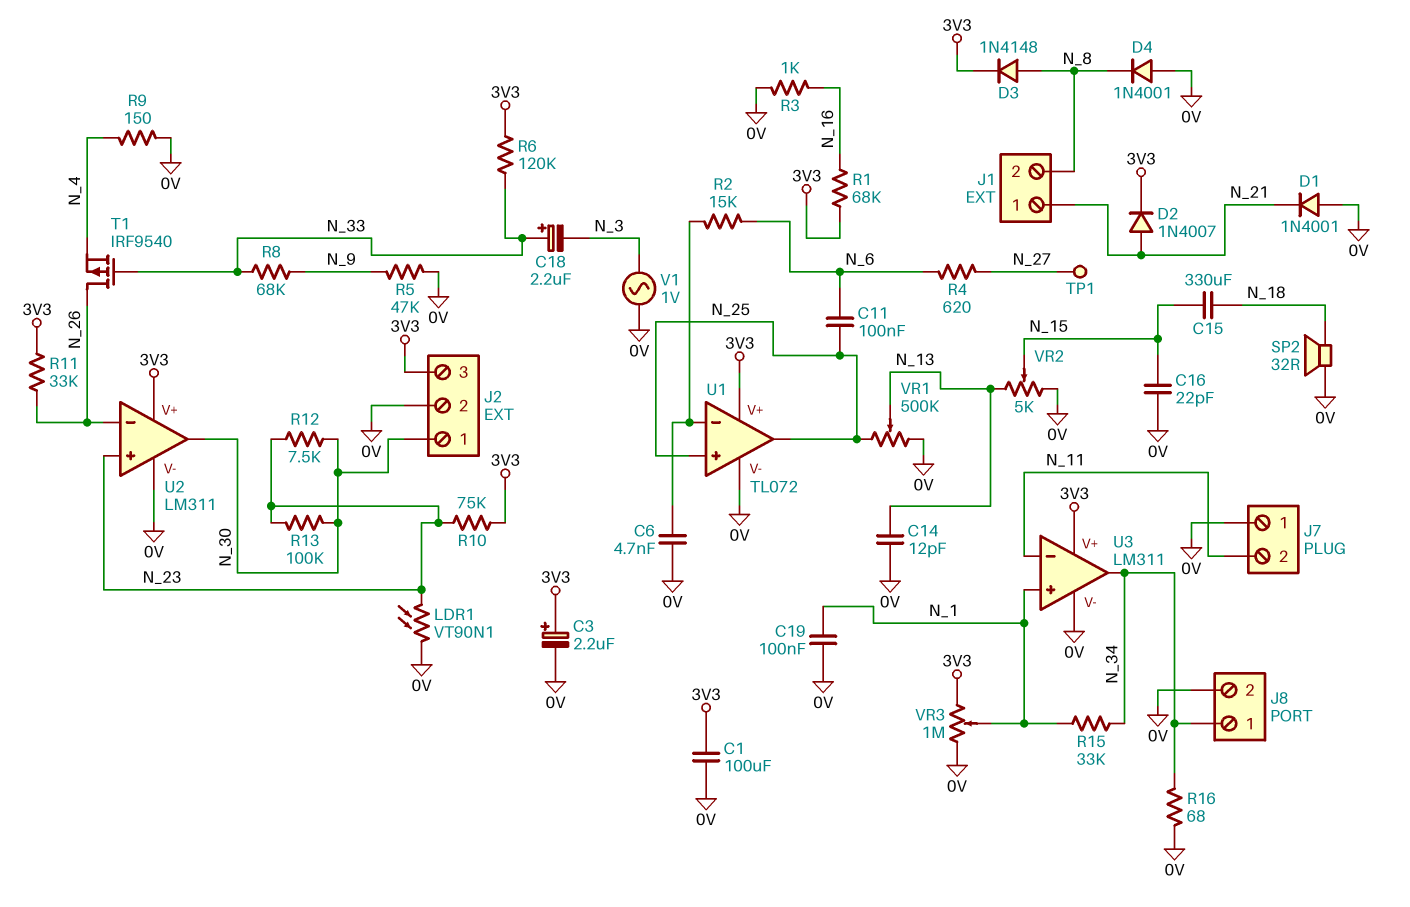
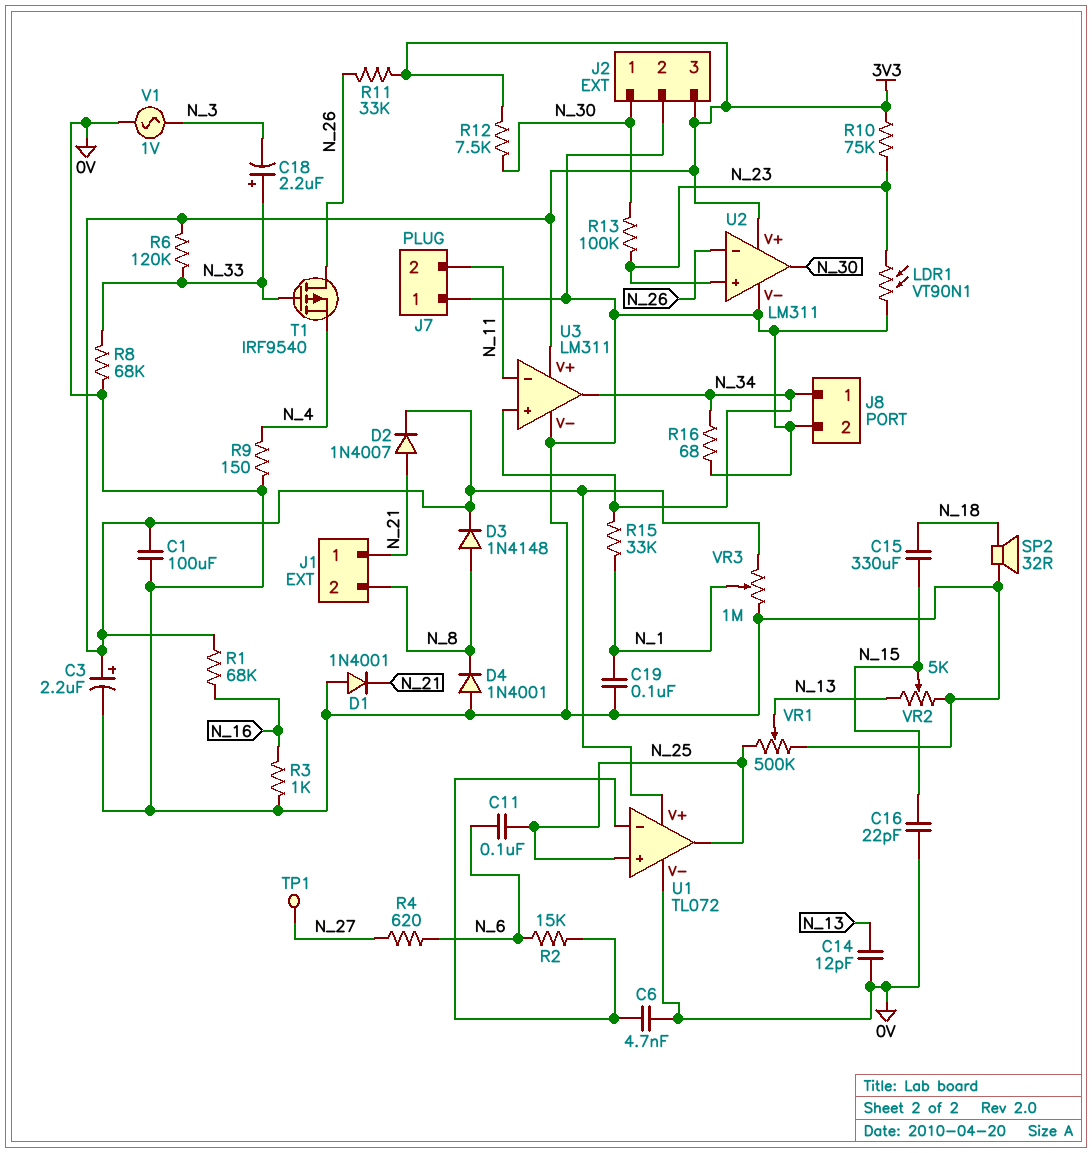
R5: 47k (0V, N_9) -> none
R8: 68k (N_9, N_33) -> 68k (0V, N_33)
R12: 7.5k (N_23, N_30) -> 7.5k (3V3, N_30)
U3 pin in+: N_1 -> N_34

